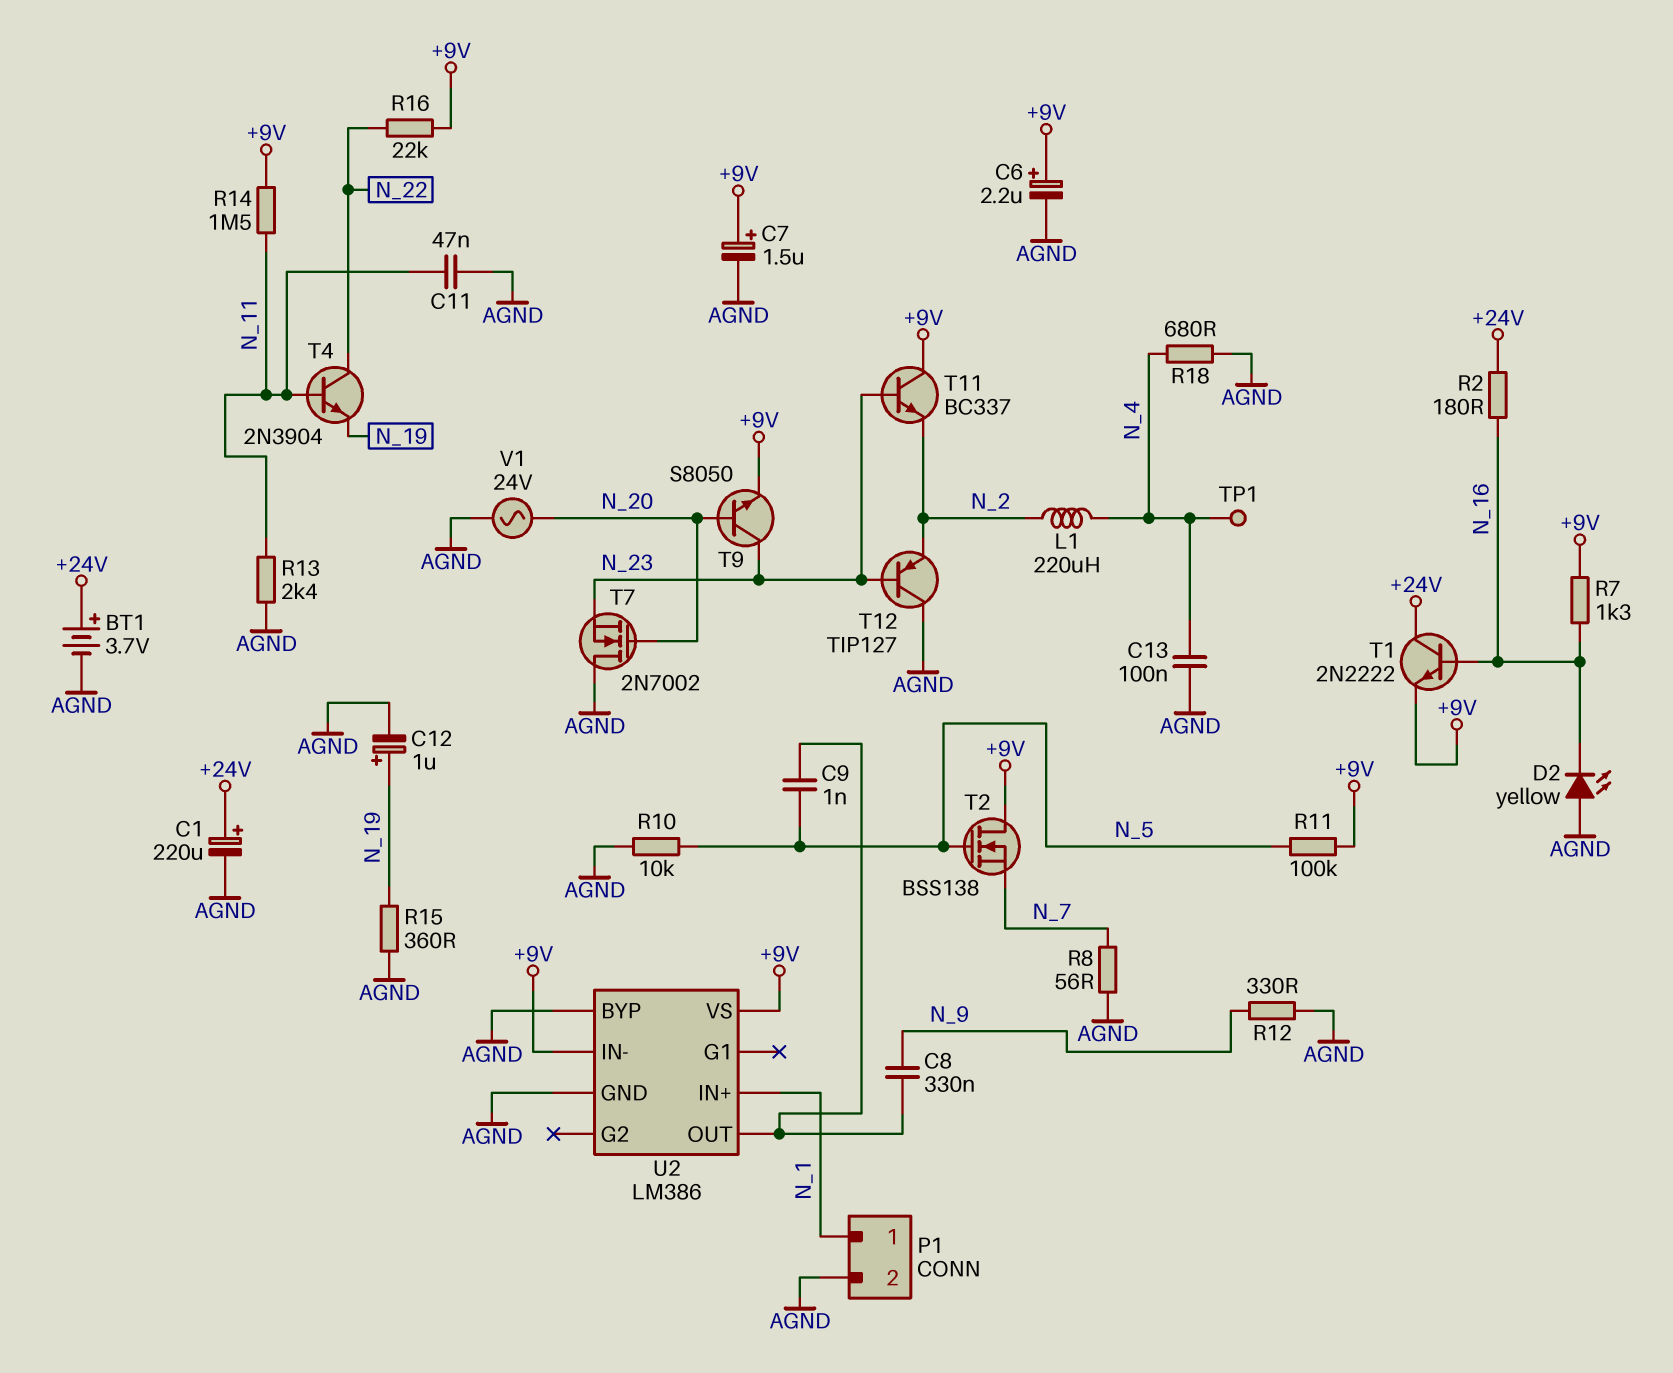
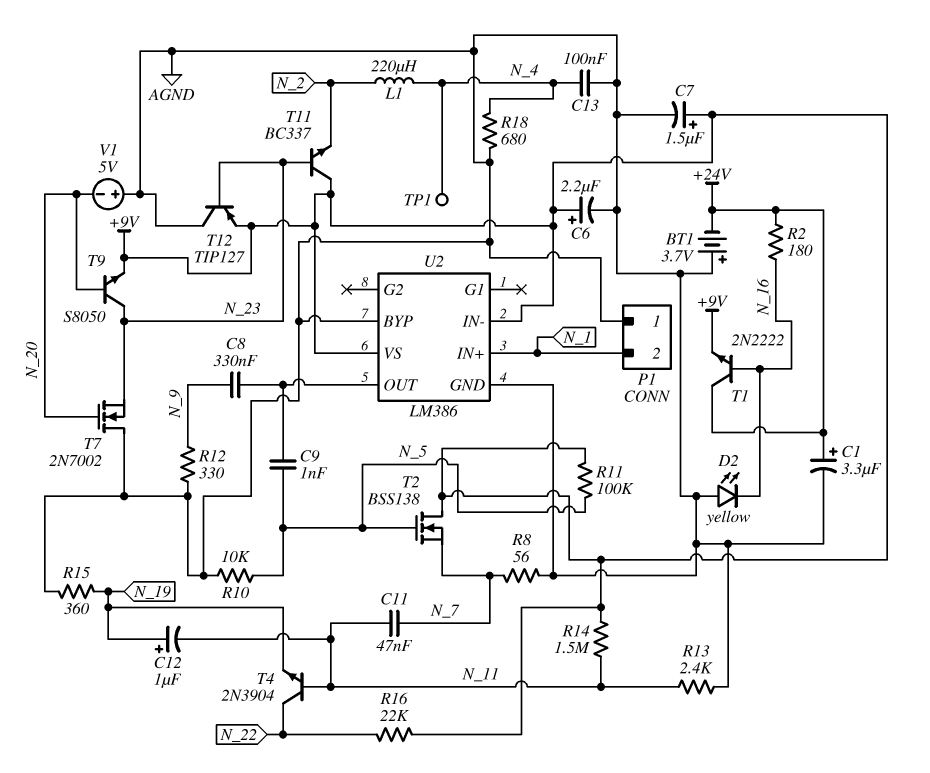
BT1: 3.7V (plus +24V, minus AGND) -> 3.7V (plus AGND, minus +24V)
C1: 220uF (plus +24V, minus AGND) -> 3.3uF (plus +24V, minus AGND)
C11: 47nF (AGND, N_11) -> 47nF (N_7, N_11)
C12: 1uF (plus N_19, minus AGND) -> 1uF (plus N_19, minus N_11)
P1 pin 1: N_1 -> AGND
P1 pin 2: AGND -> N_1
R7: 1.3k (+9V, N_16) -> none
T12: PNP TIP127 (B N_23, C AGND, E N_2) -> PNP TIP127 (B N_23, C AGND, E +9V)
V1: AC 24V (AGND, N_20) -> 5V (plus AGND, minus N_20)

